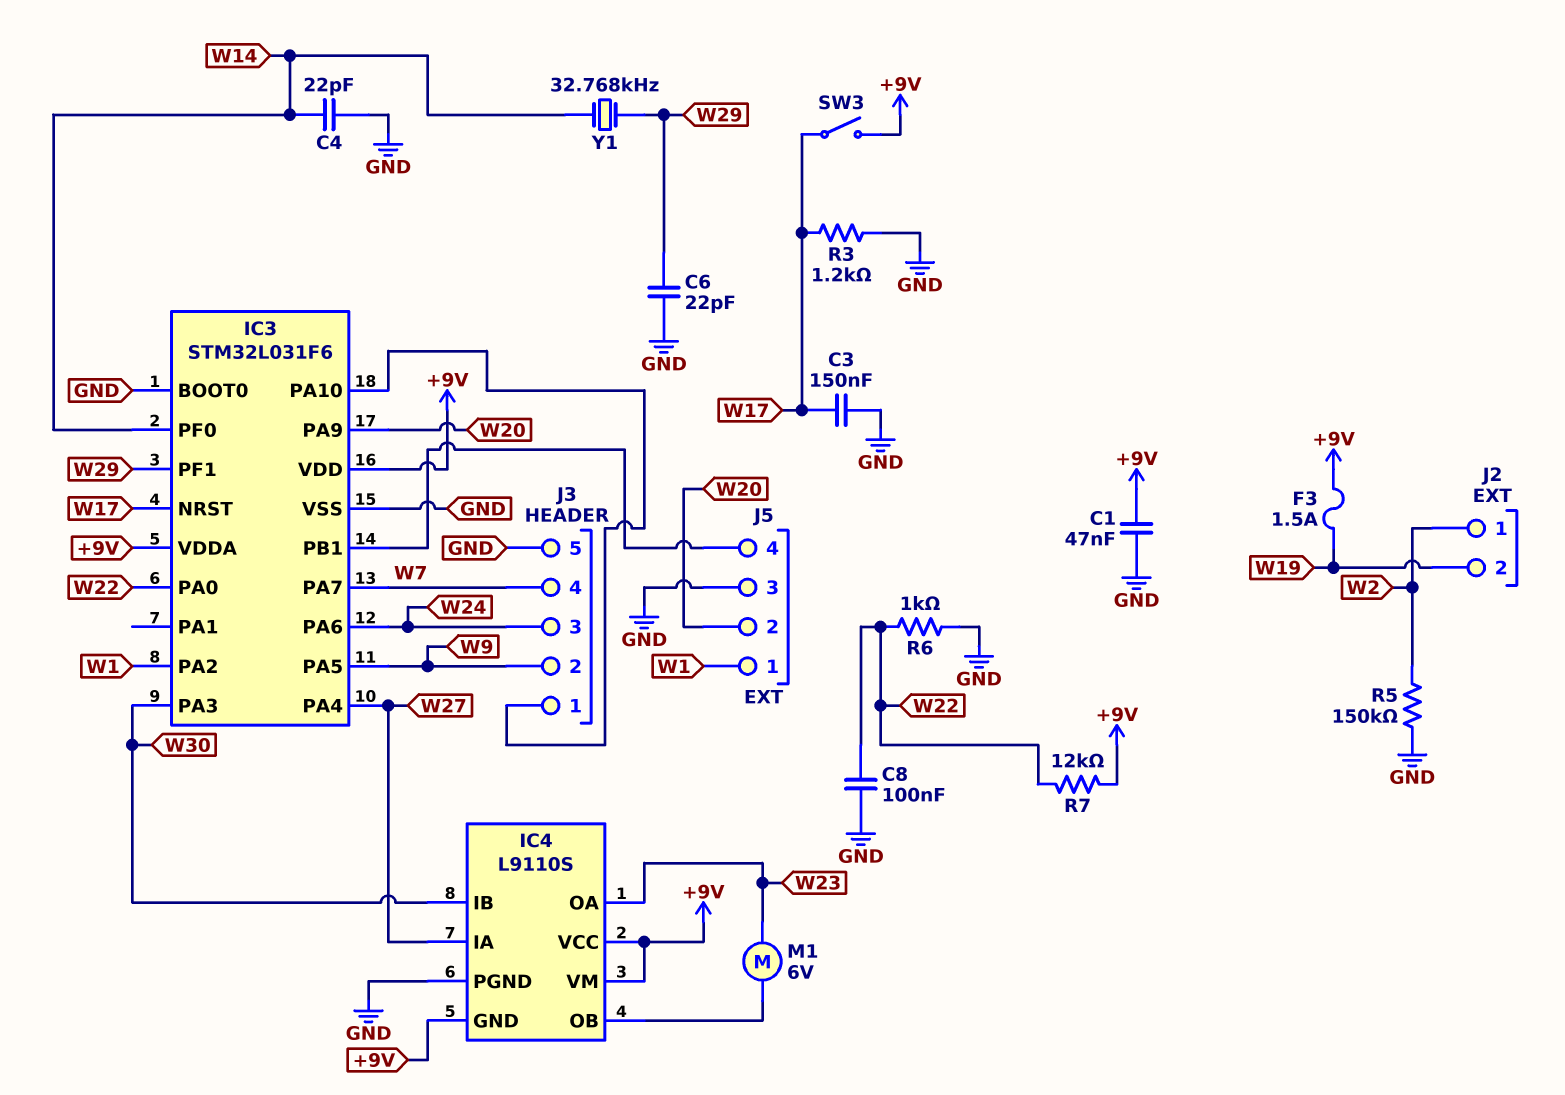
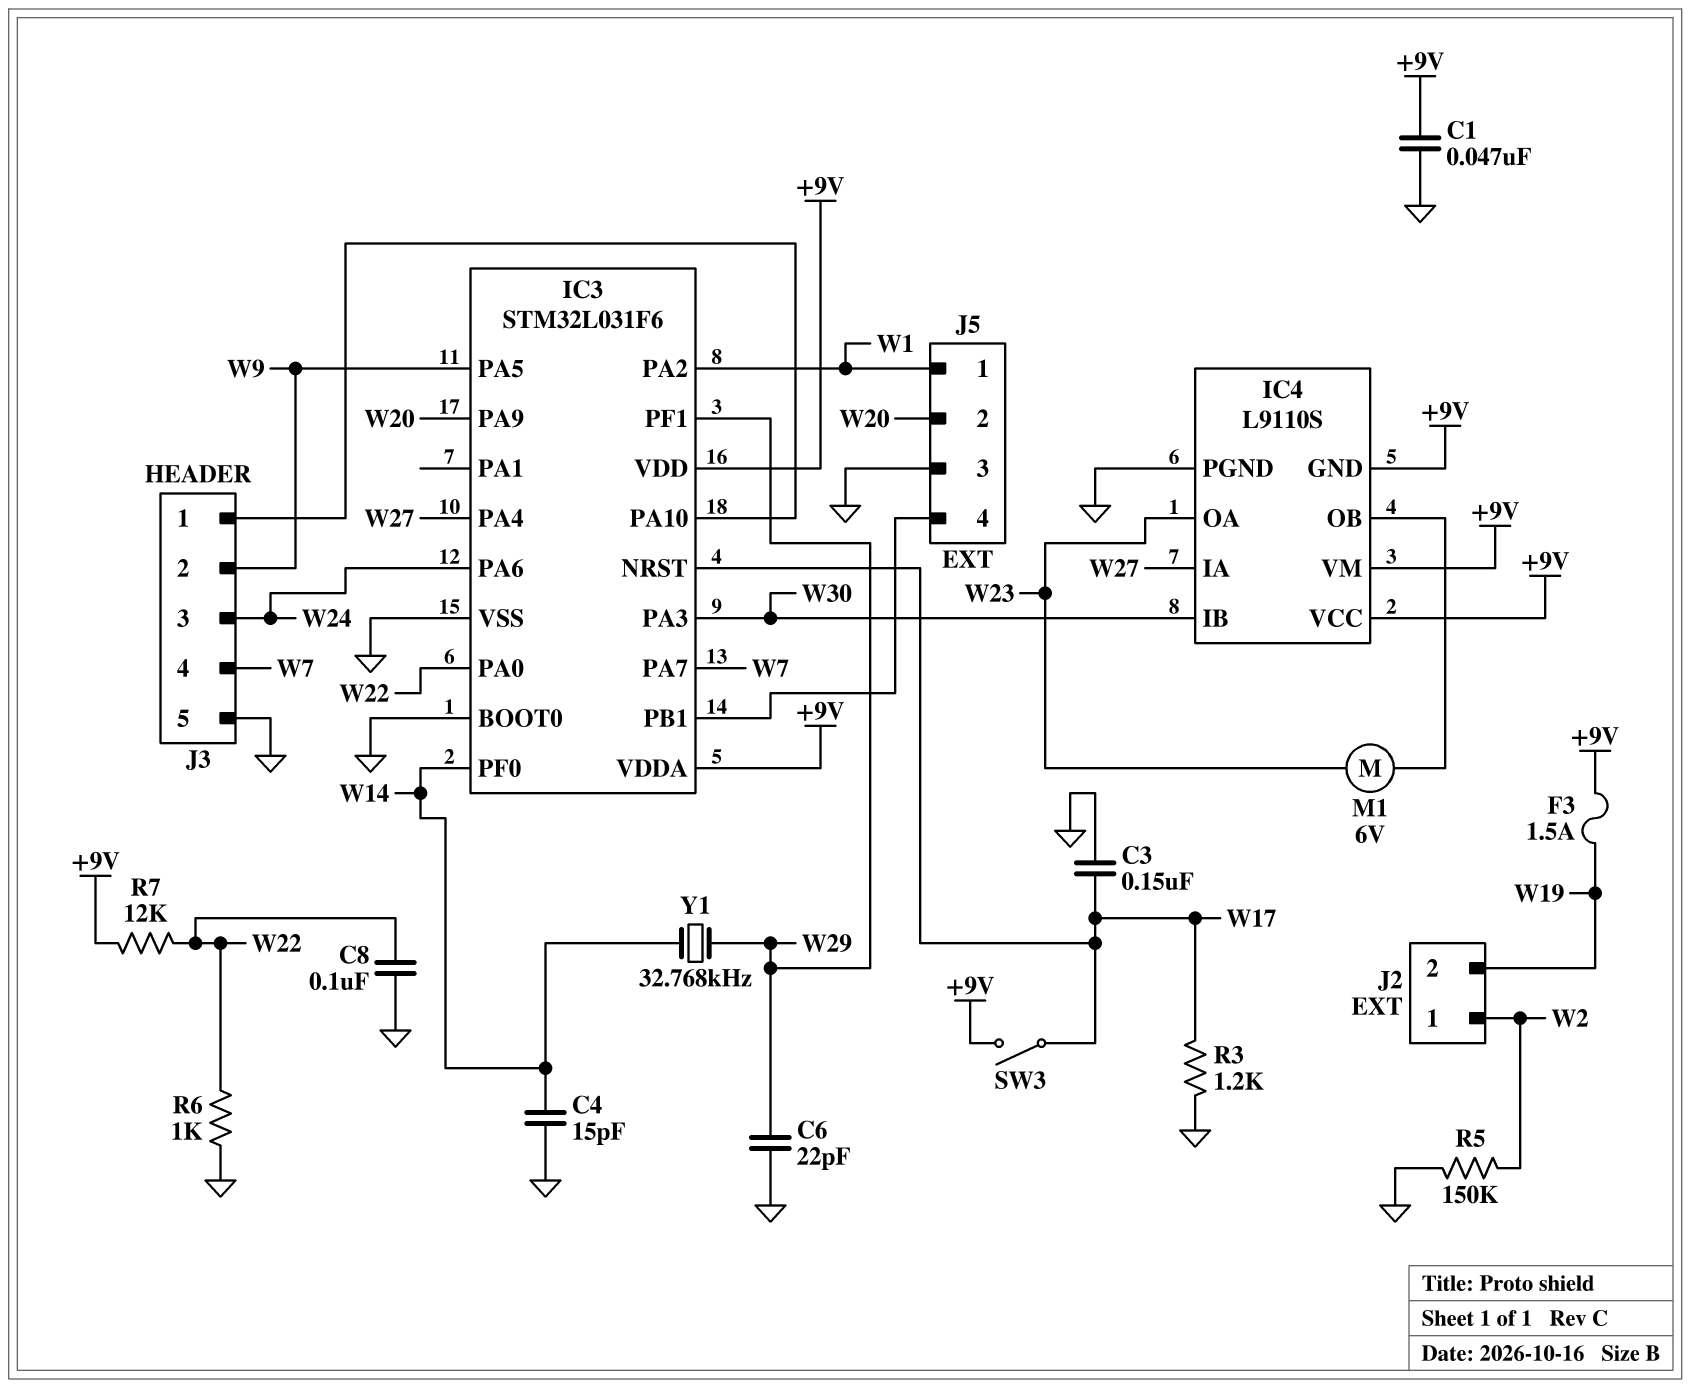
C4: 22pF (GND, W14) -> 15pF (GND, W14)

